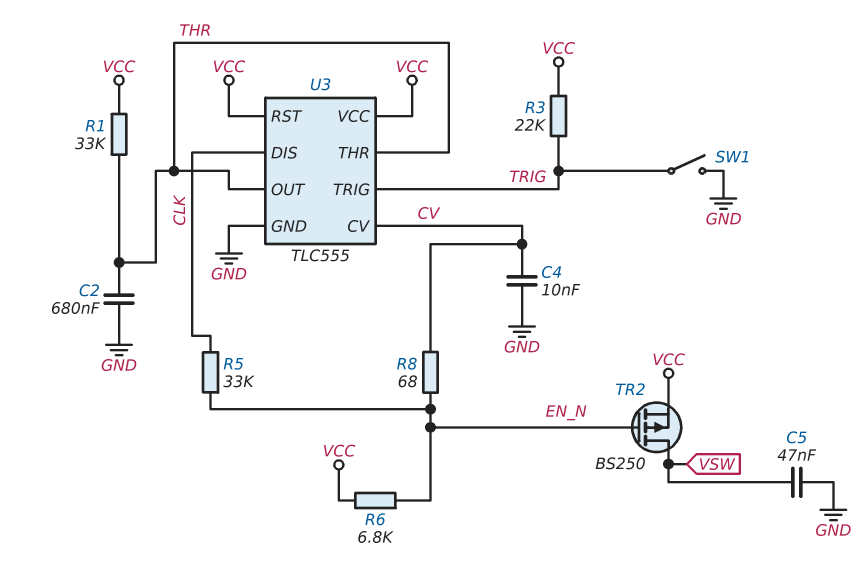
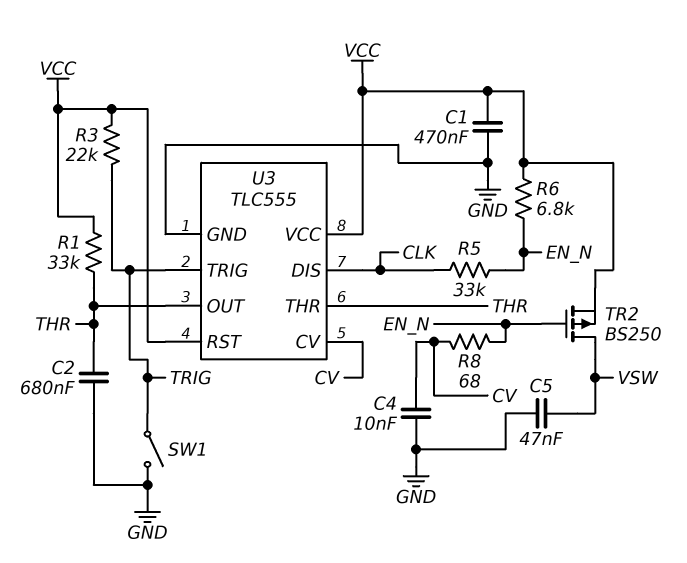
C1: none -> 470nF (GND, VCC)

